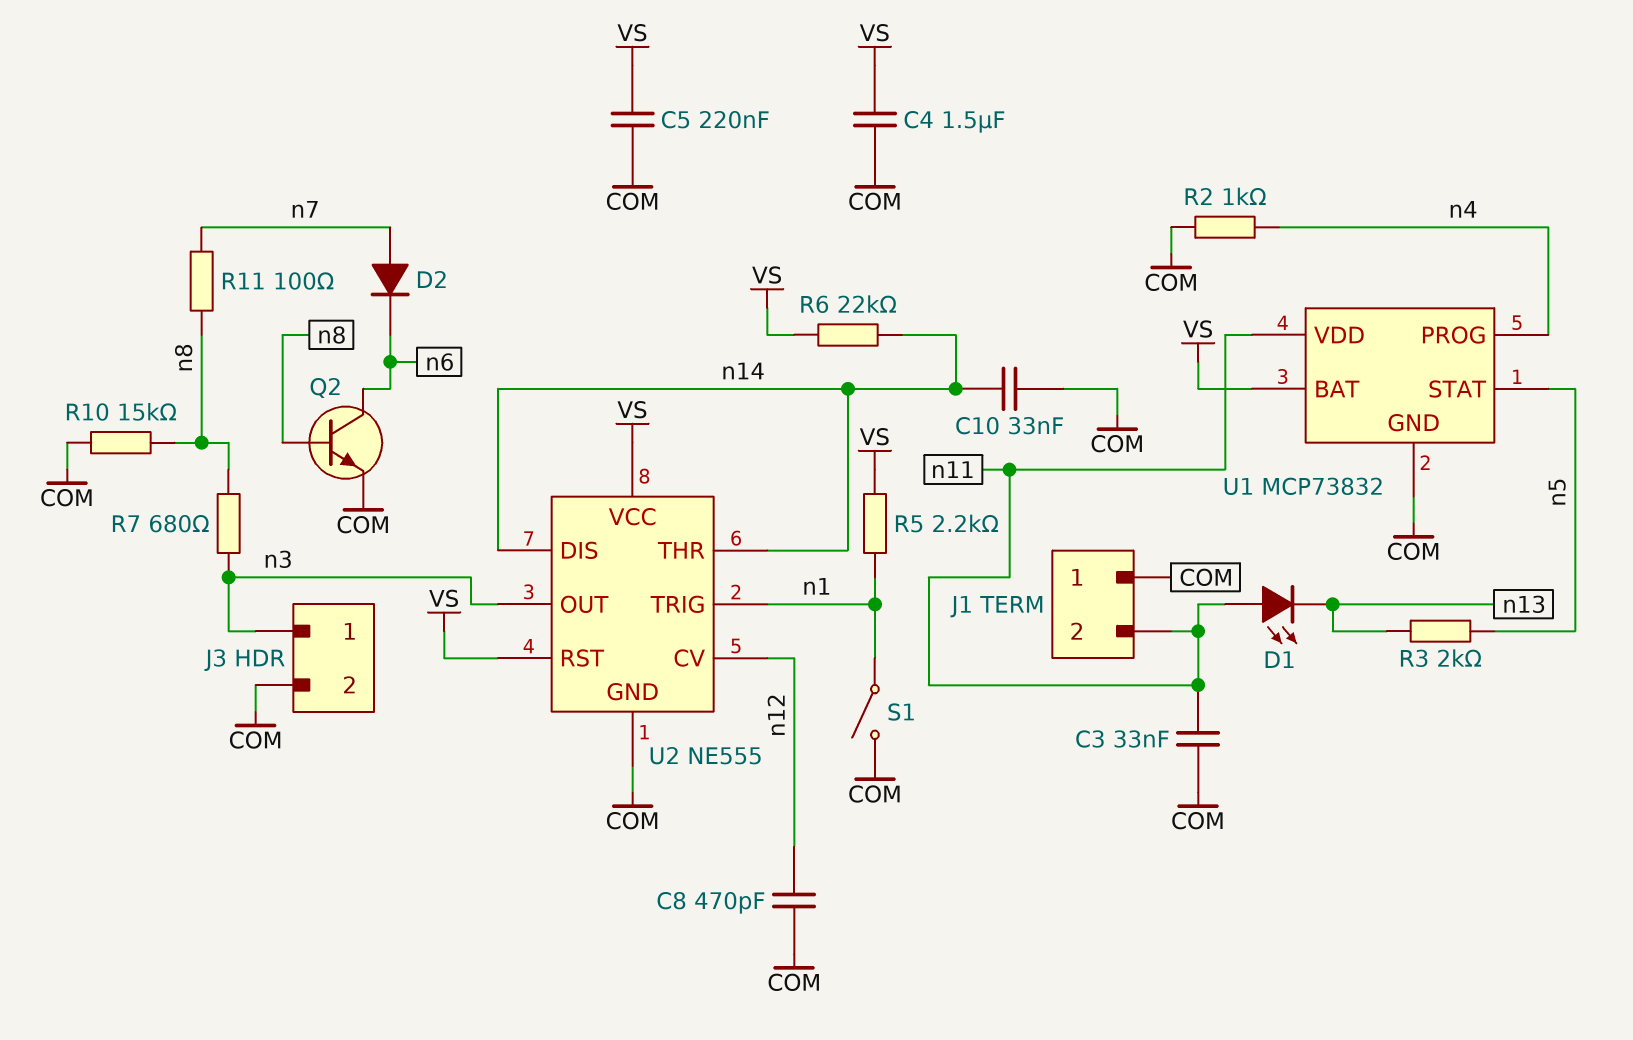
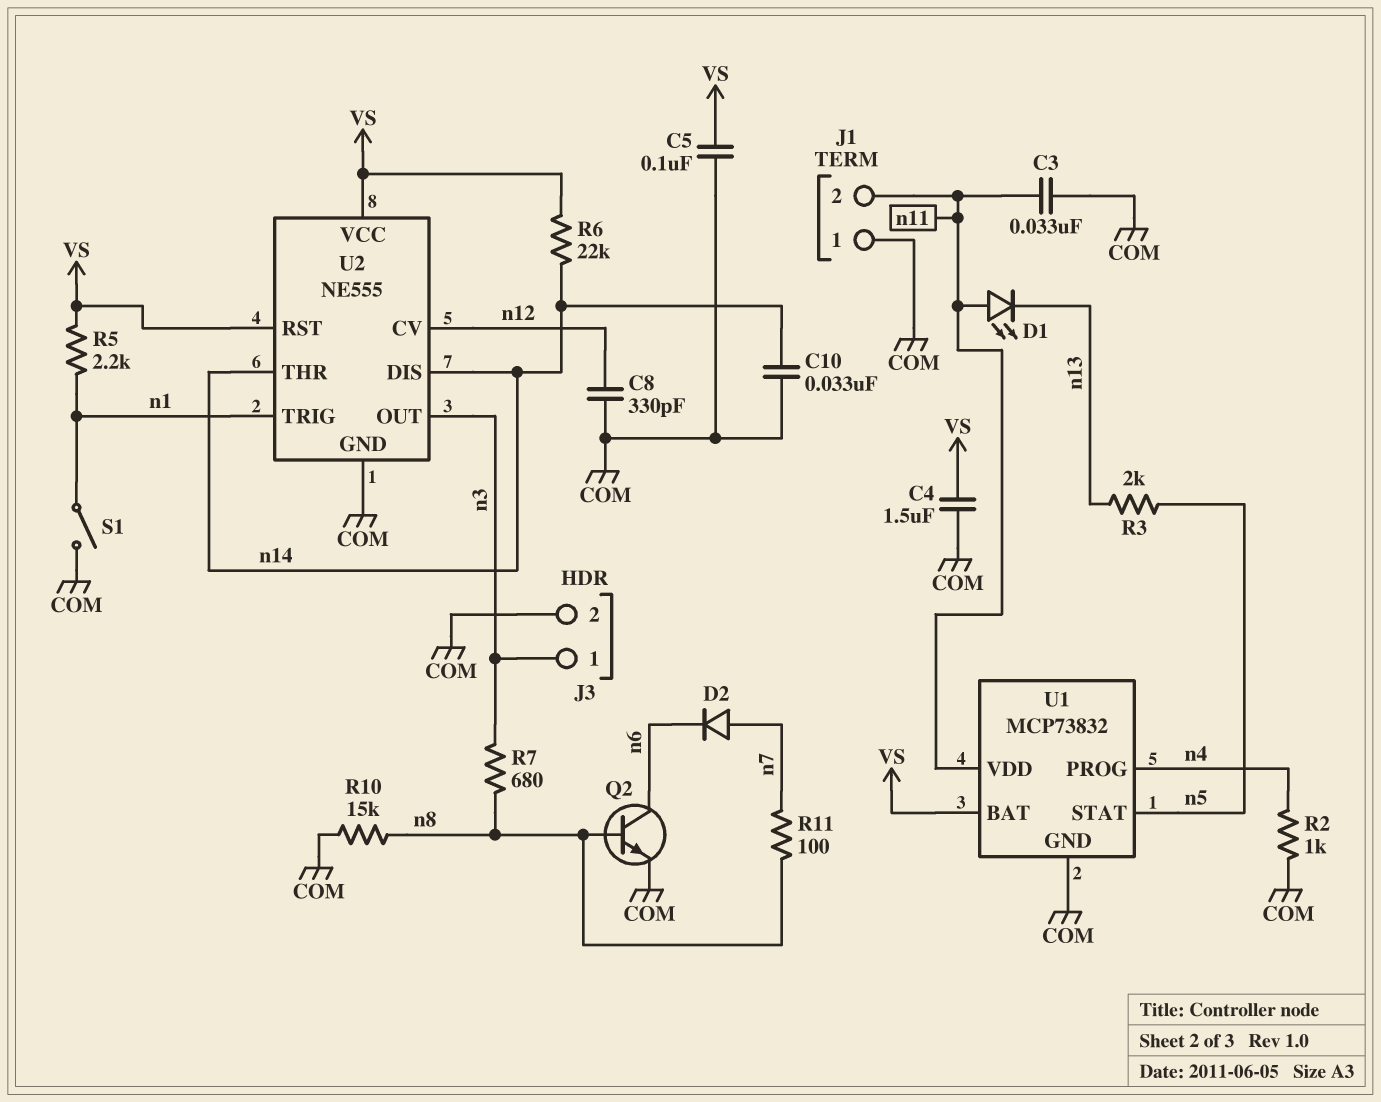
C5: 220nF (COM, VS) -> 100nF (COM, VS)
C8: 470pF (COM, n12) -> 330pF (COM, n12)

